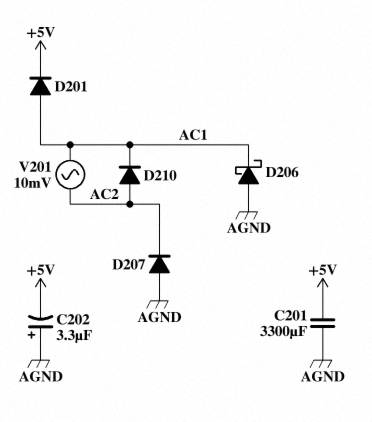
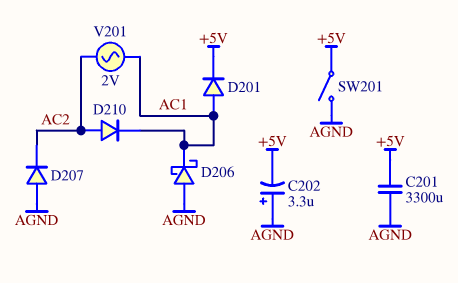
SW201: none -> switch (+5V, AGND)
V201: AC 10mV (AC1, AC2) -> AC 2V (AC1, AC2)

